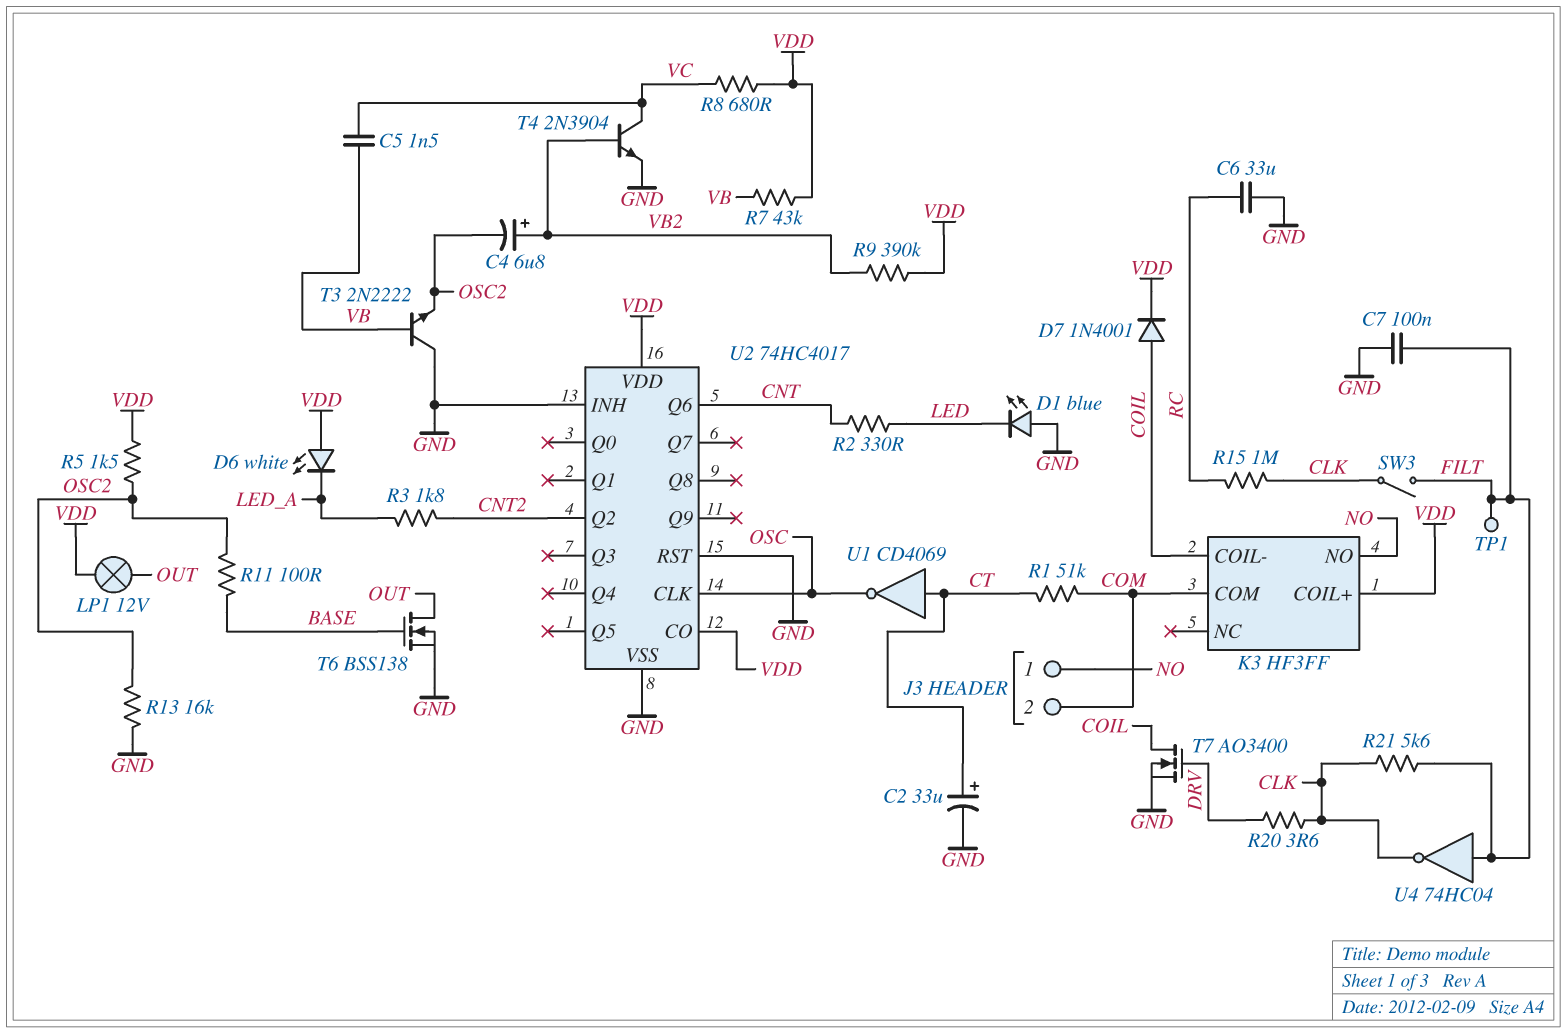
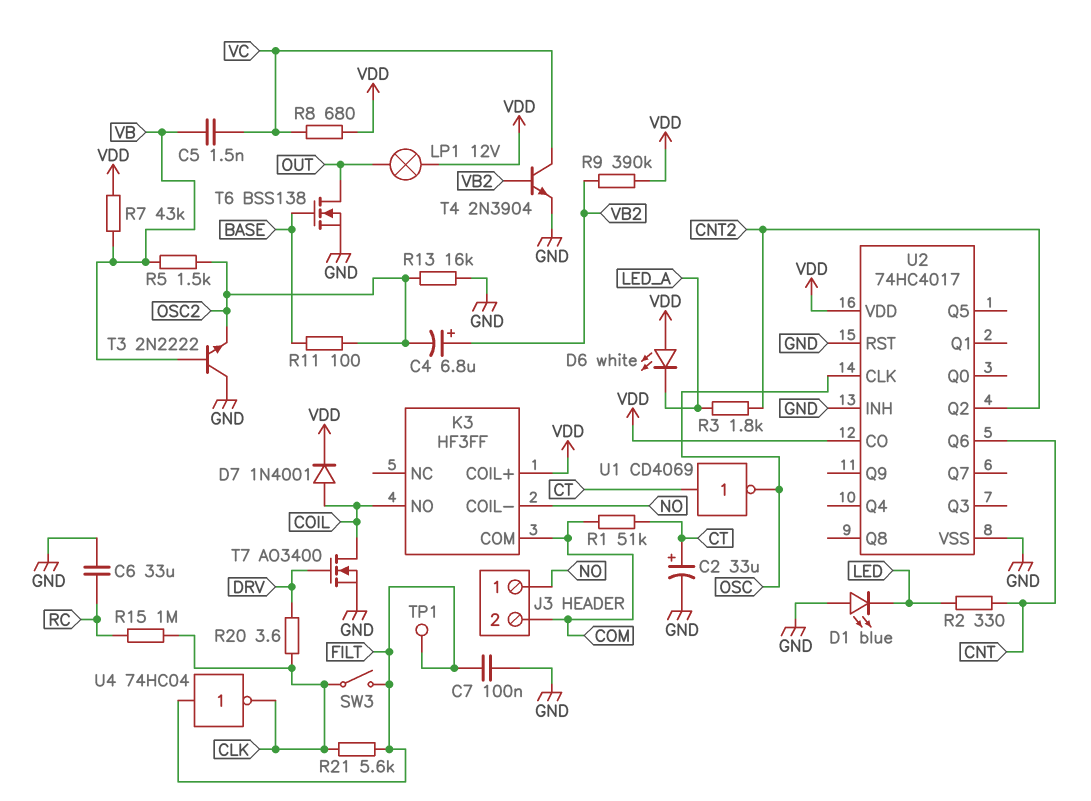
K3 pin COIL-: COIL -> NO
K3 pin NO: NO -> COIL
R5: 1.5k (OSC2, VDD) -> 1.5k (OSC2, VB)

